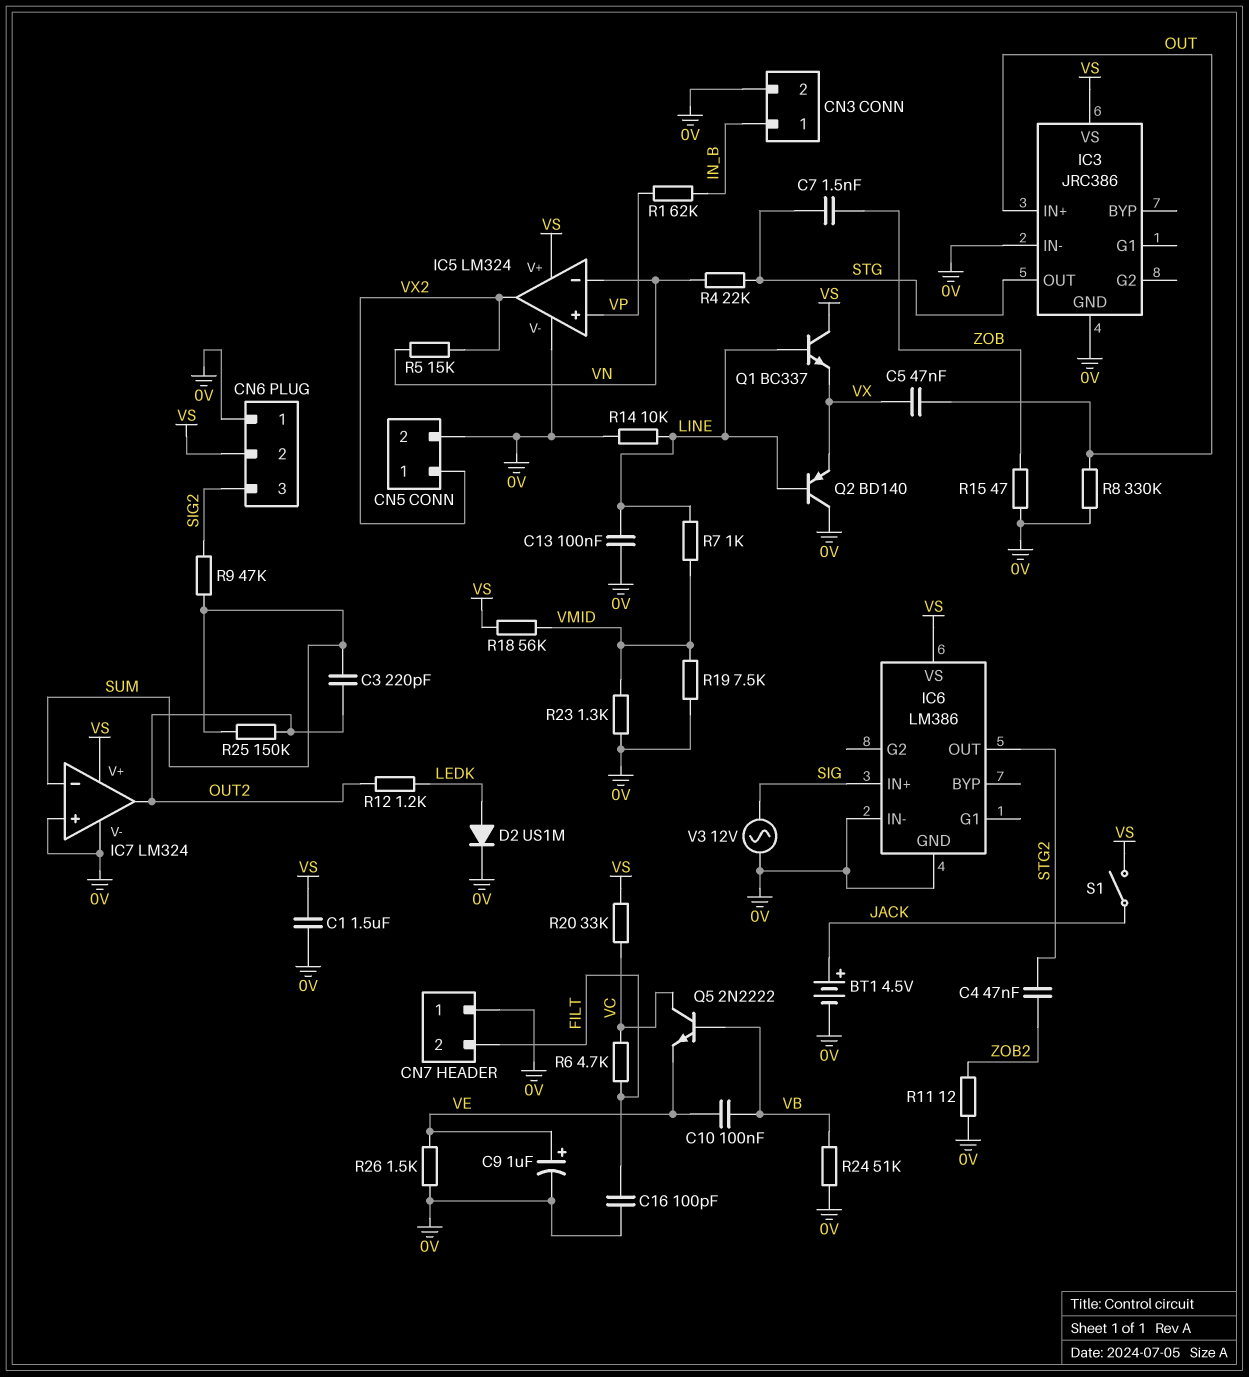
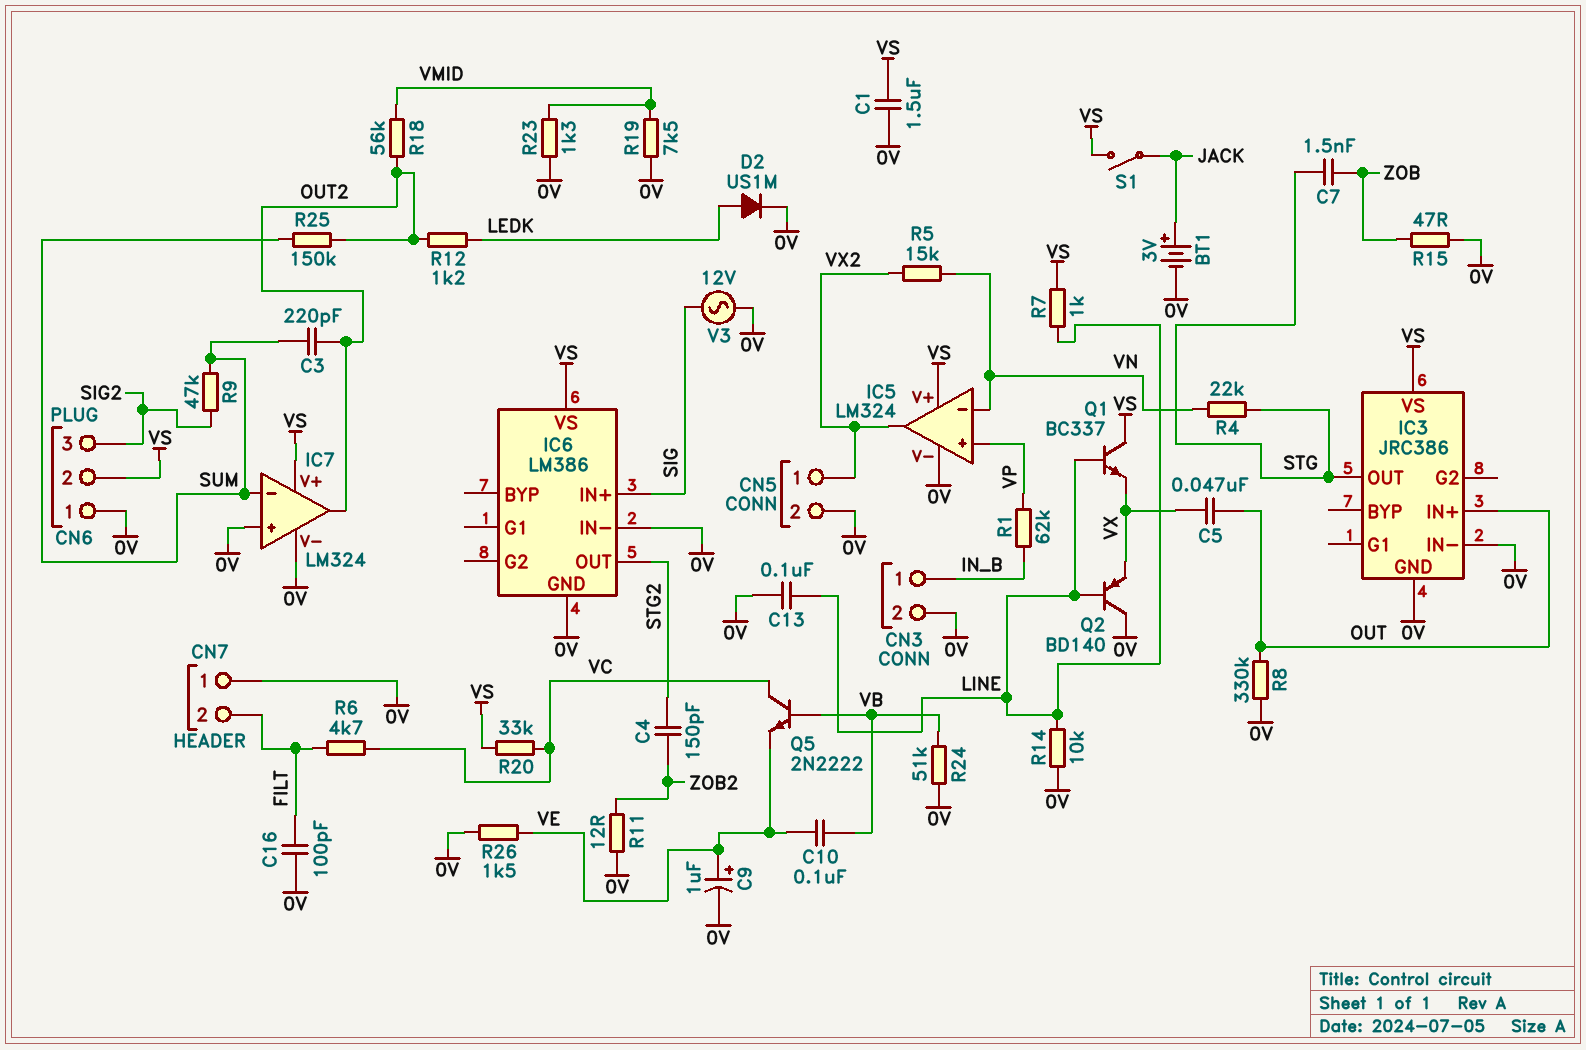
BT1: 4.5V (plus JACK, minus 0V) -> 3V (plus JACK, minus 0V)
C4: 47nF (STG2, ZOB2) -> 150pF (STG2, ZOB2)
R7: 1k (LINE, VMID) -> 1k (LINE, VS)
R18: 56k (VMID, VS) -> 56k (OUT2, VMID)

